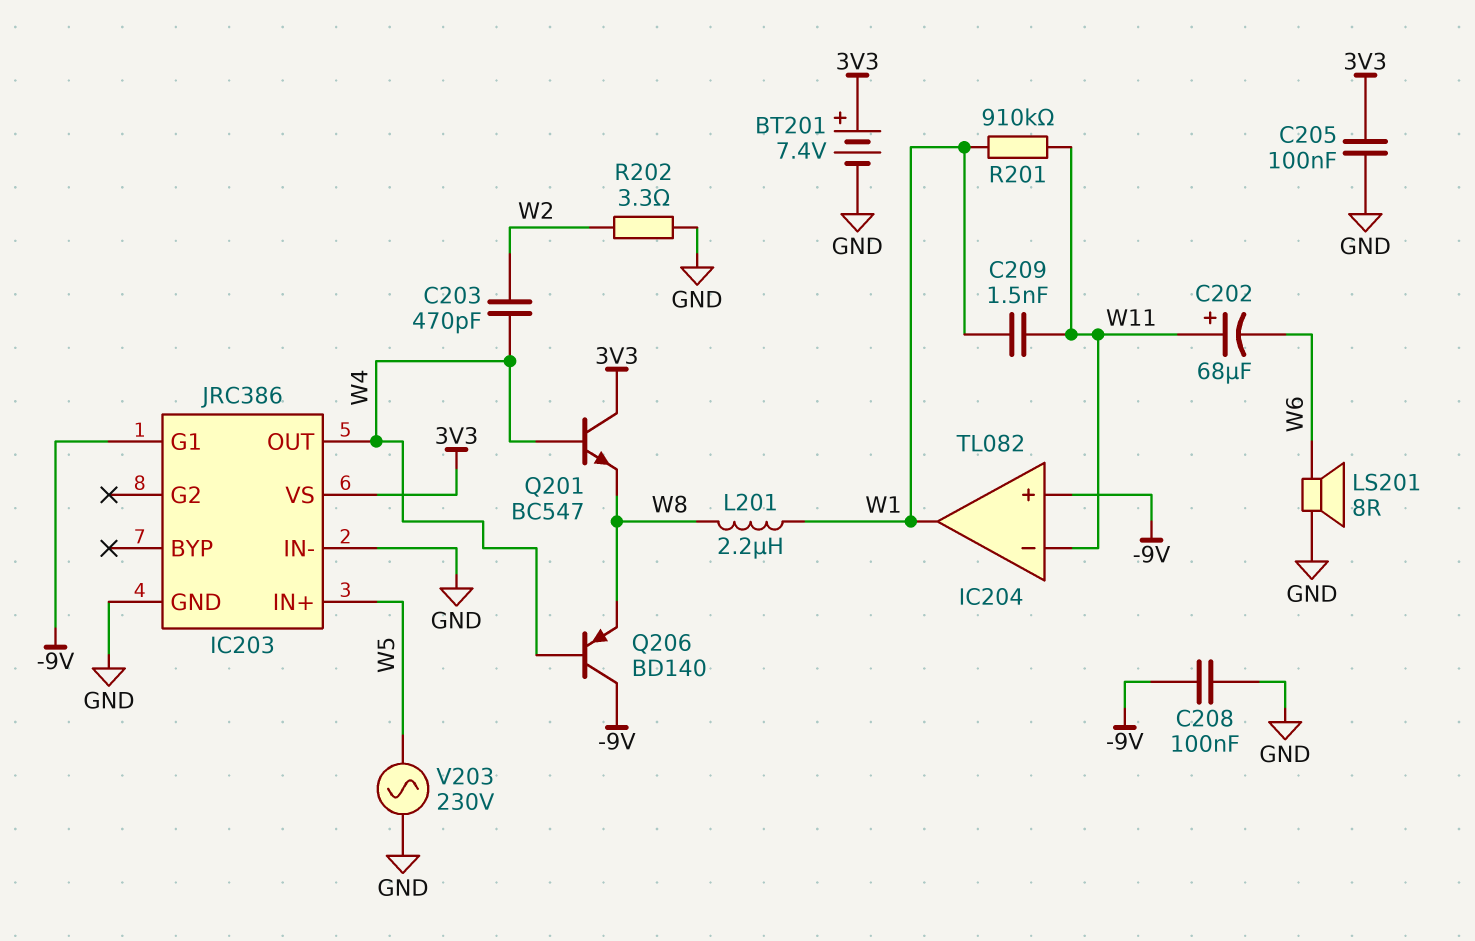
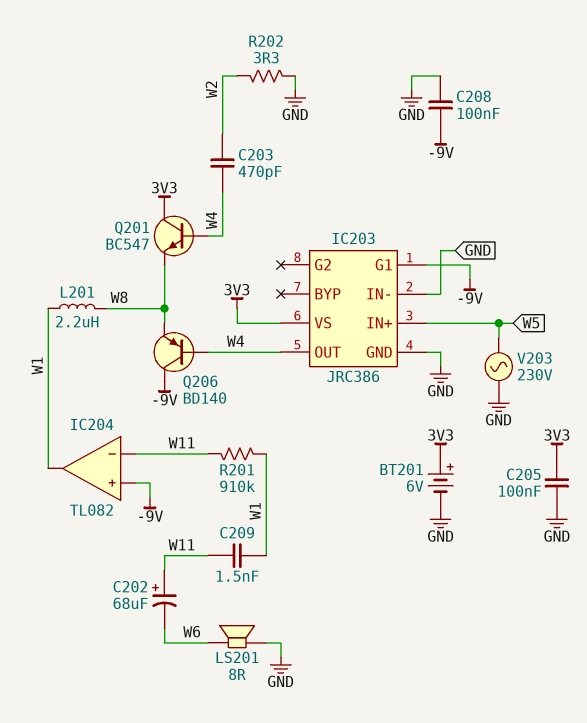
BT201: 7.4V (plus 3V3, minus GND) -> 6V (plus 3V3, minus GND)

